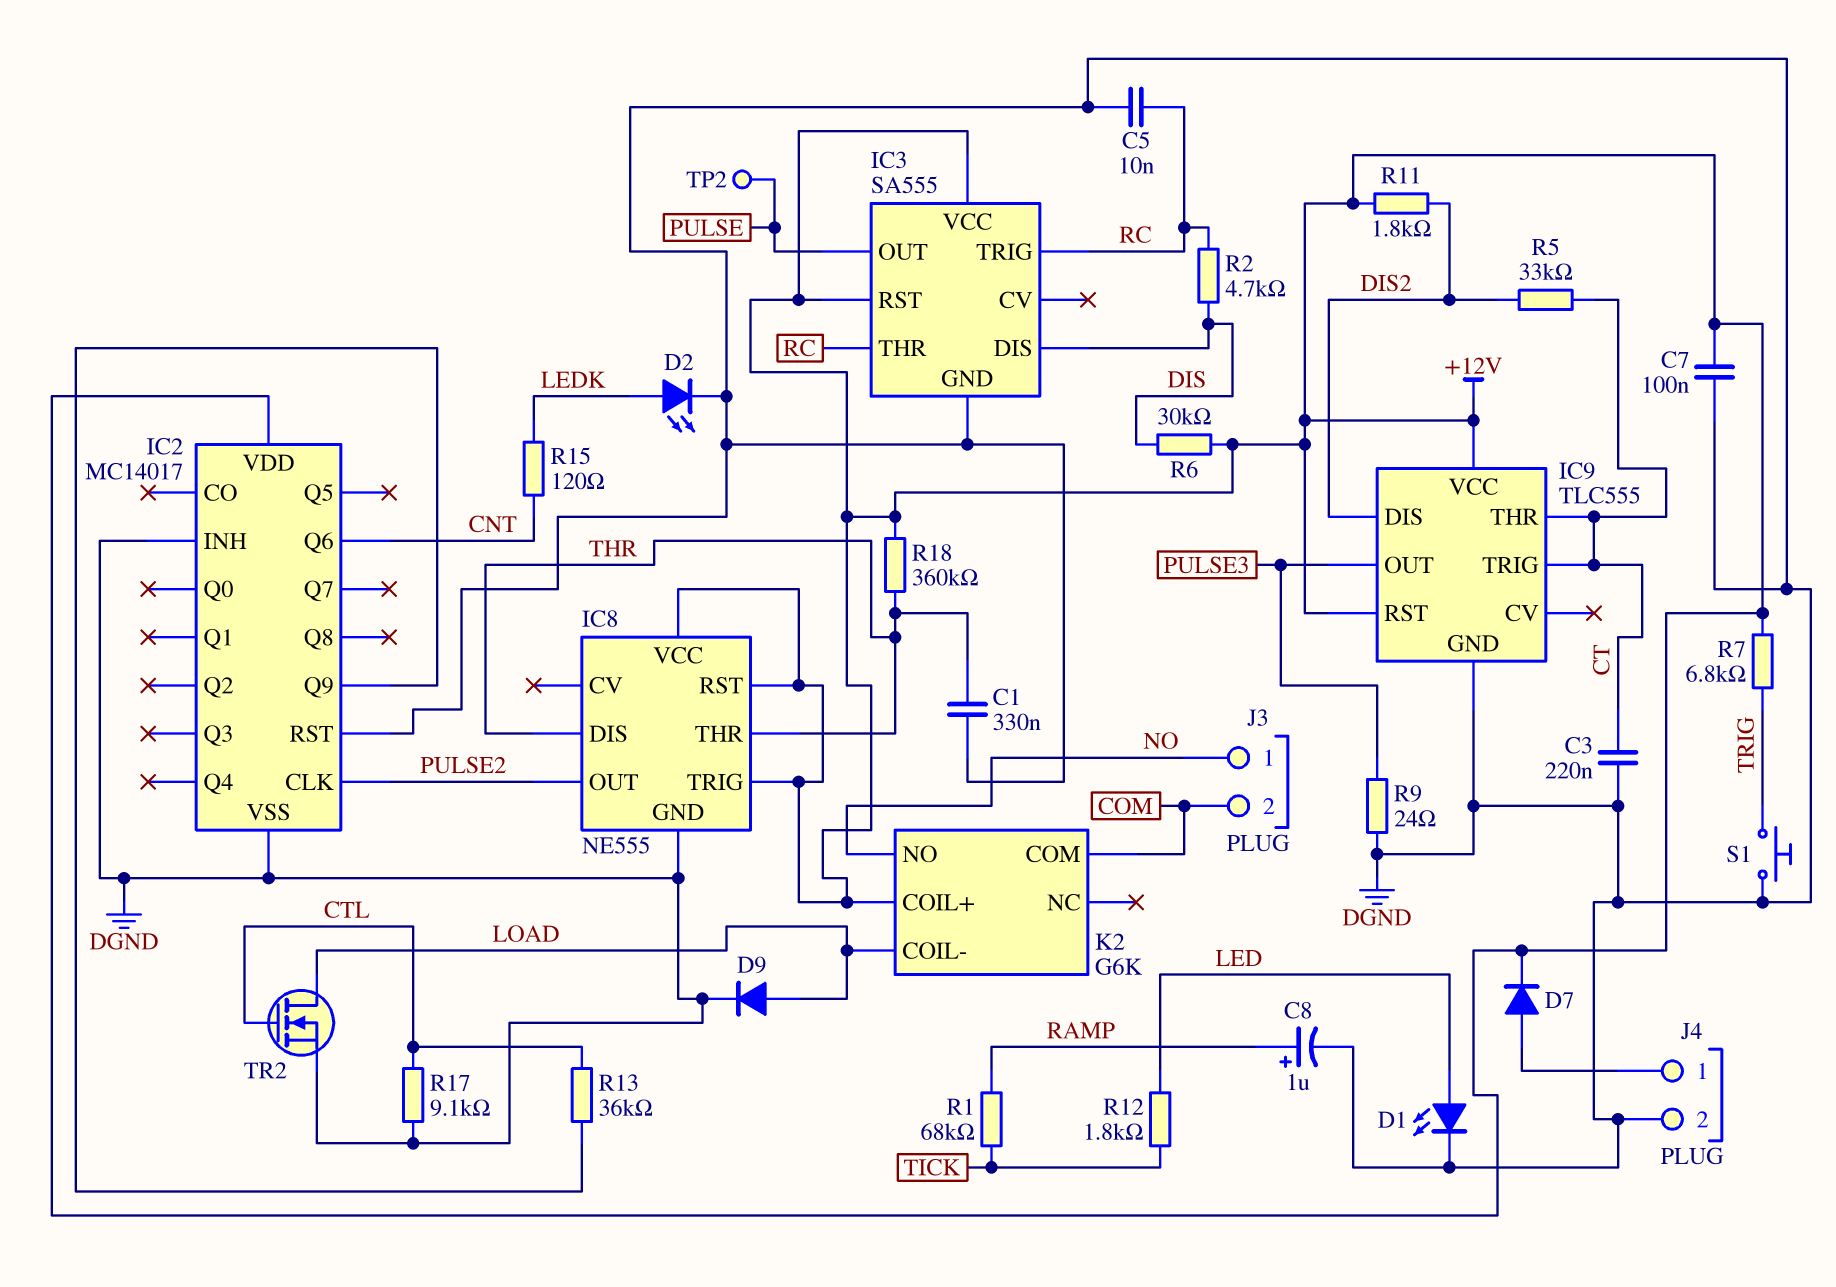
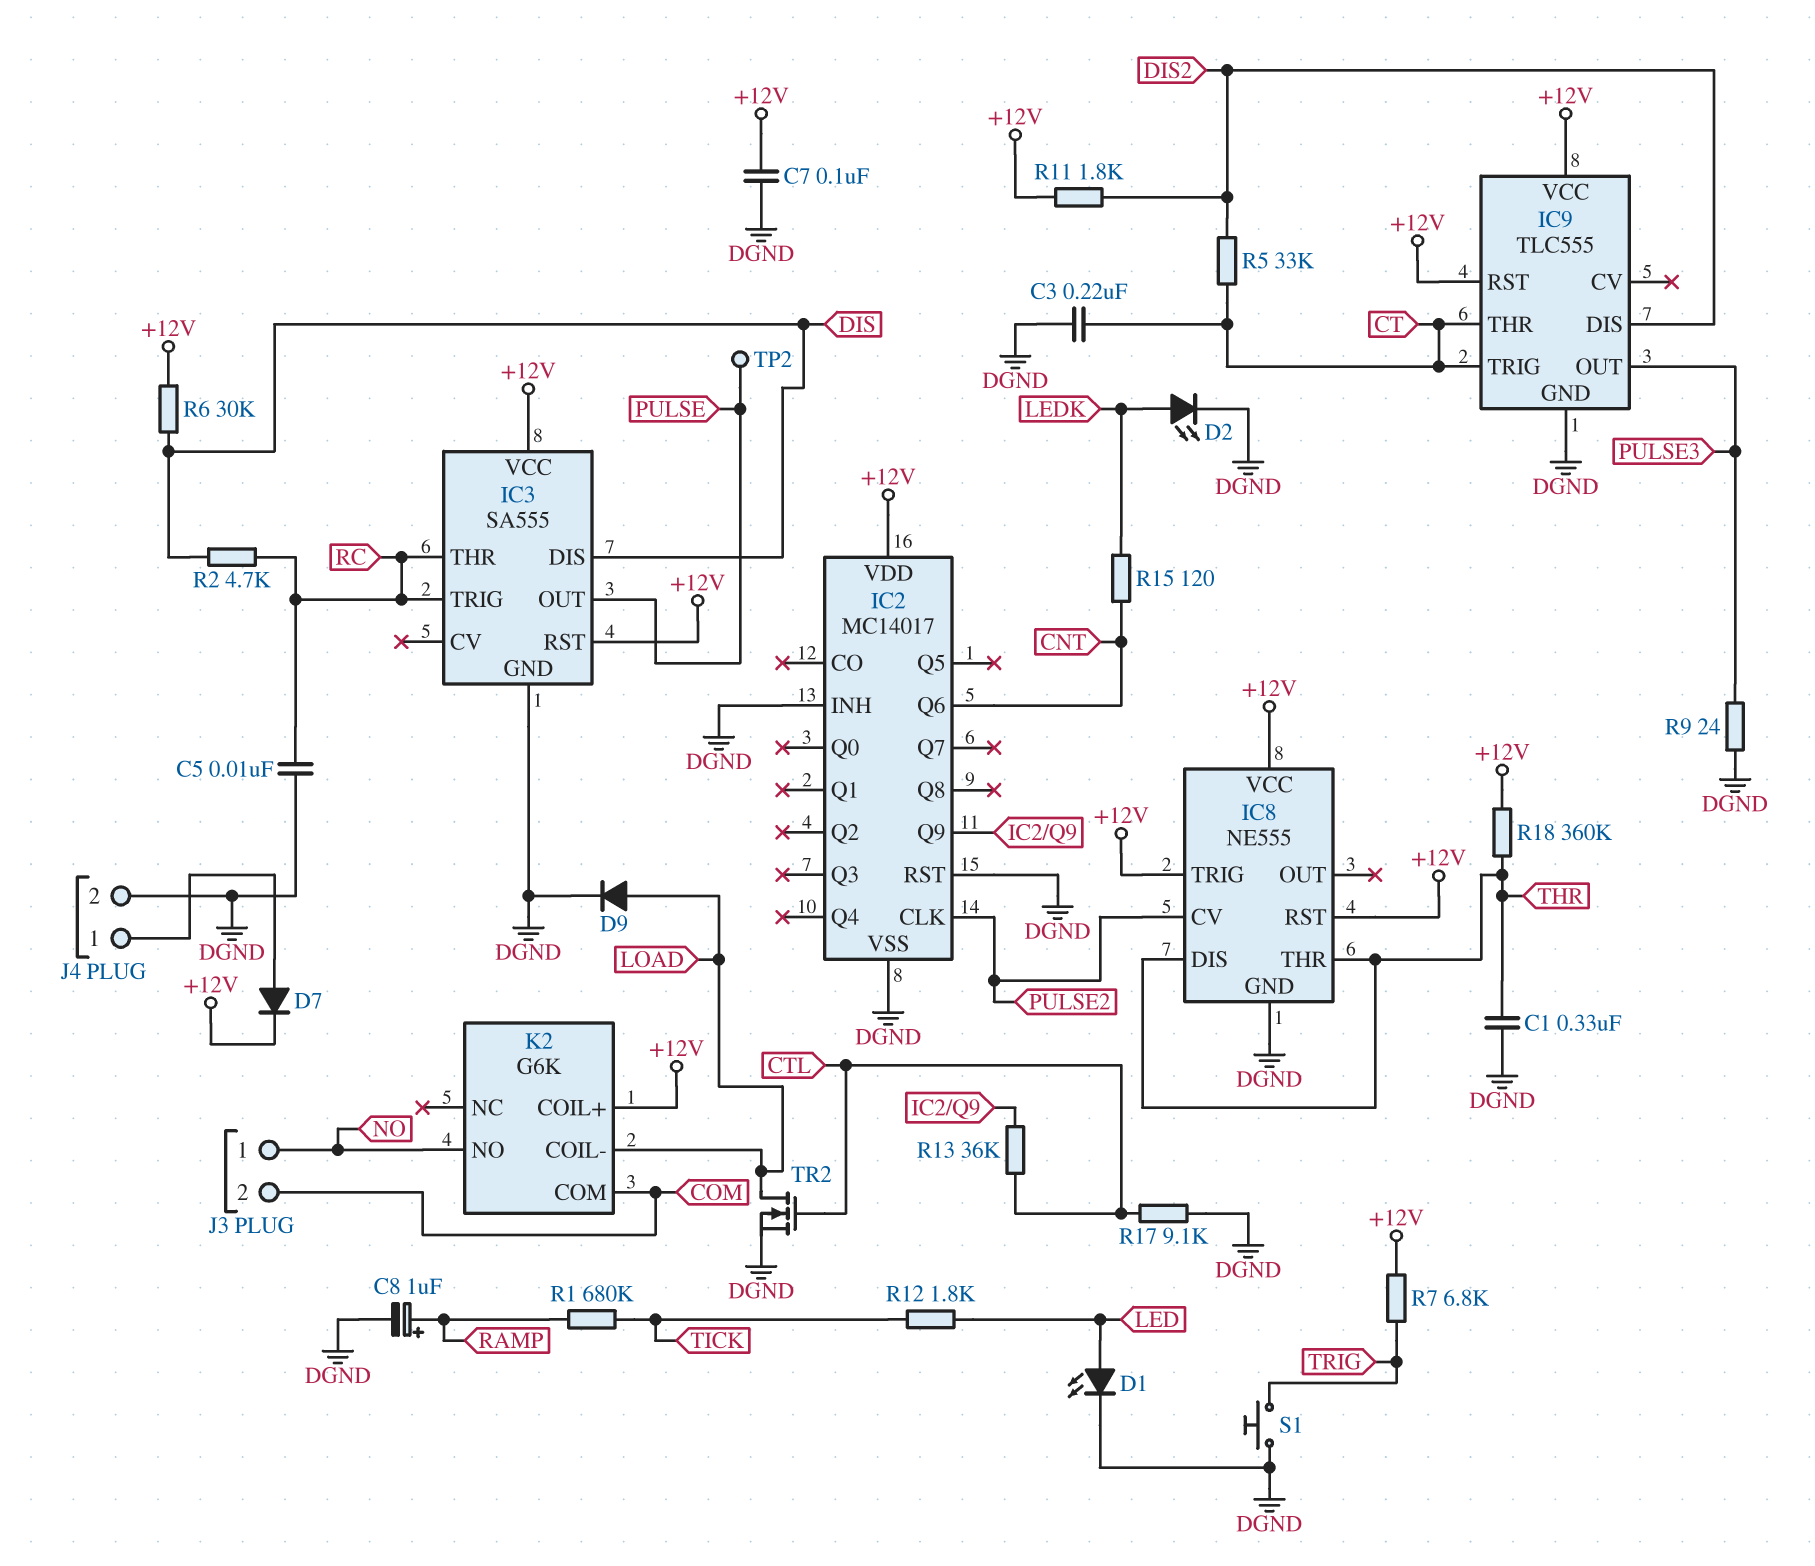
IC8 pin CV: none -> PULSE2
IC8 pin OUT: PULSE2 -> none
R1: 68k (RAMP, TICK) -> 680k (RAMP, TICK)

